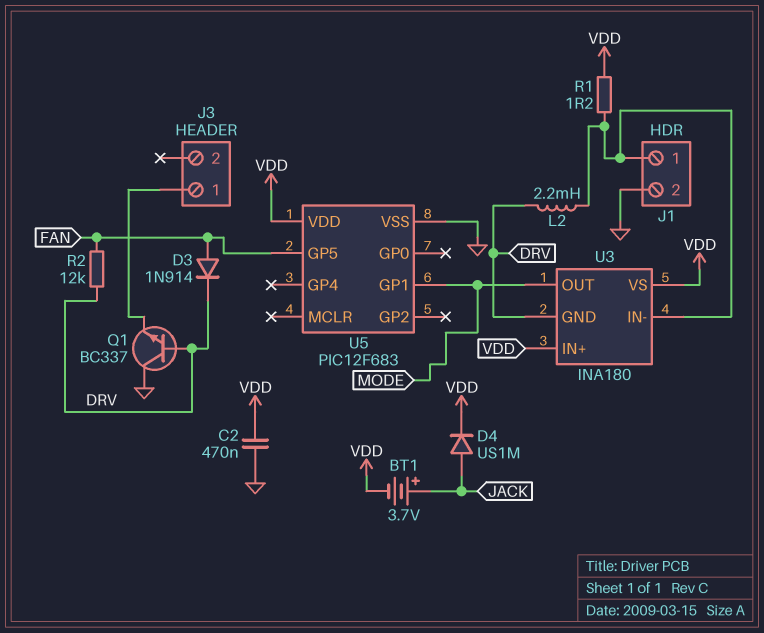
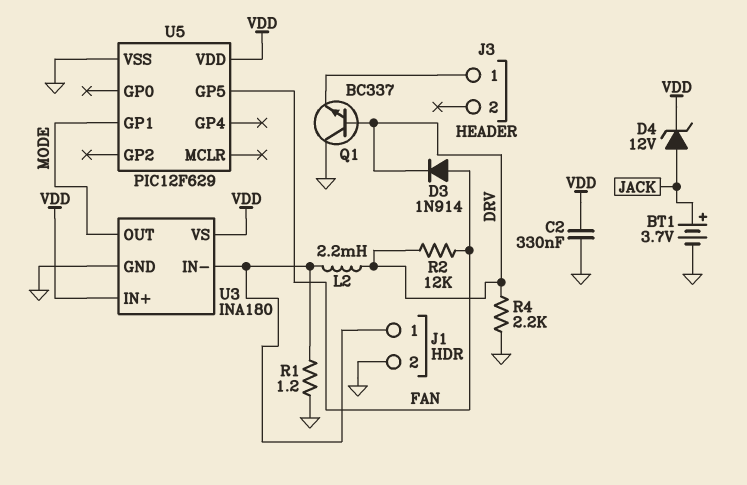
BT1: 3.7V (plus JACK, minus VDD) -> 3.7V (plus JACK, minus GND)
C2: 470nF (GND, VDD) -> 330nF (GND, VDD)
D4: diode US1M (A JACK, K VDD) -> zener 12V (A JACK, K VDD)
R1: 1.2 (J1/1, VDD) -> 1.2 (GND, J1/1)
R4: none -> 2.2k (DRV, GND)
U3 pin GND: DRV -> GND
U5: PIC12F683 -> PIC12F629

